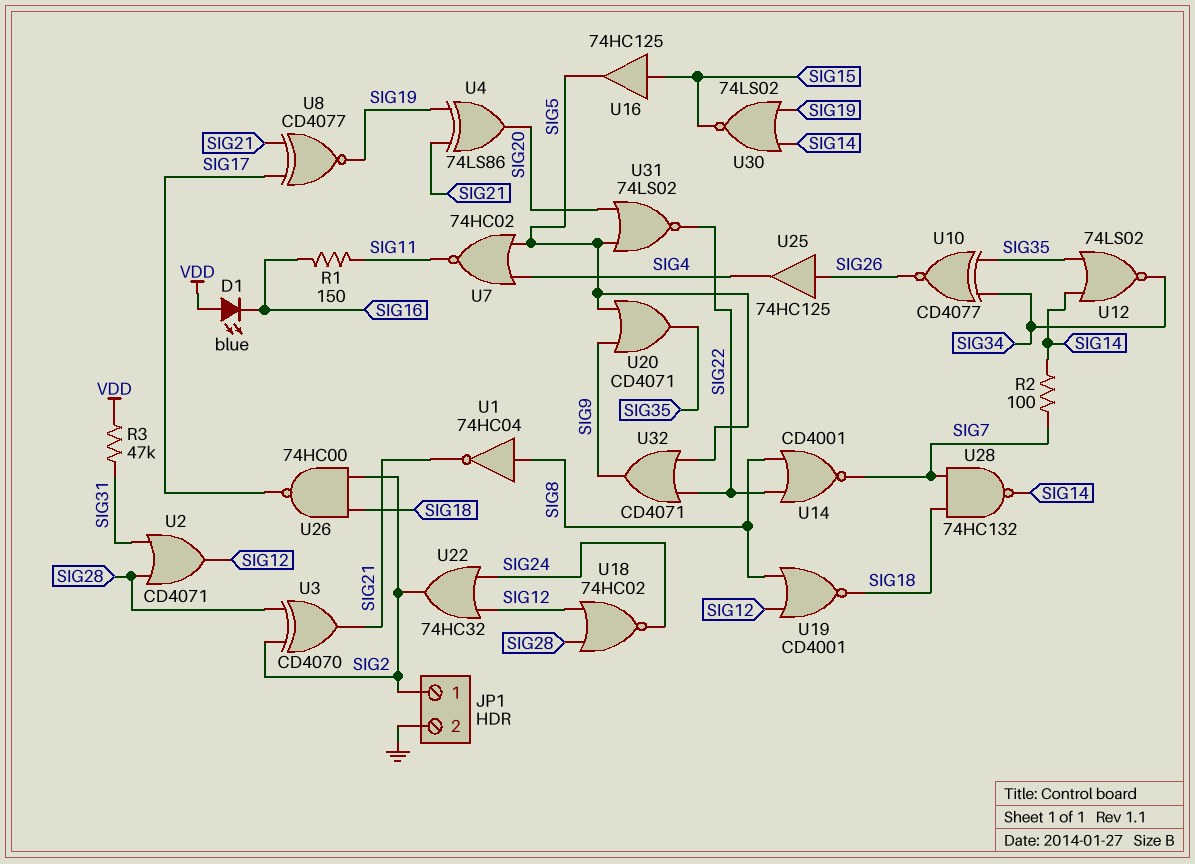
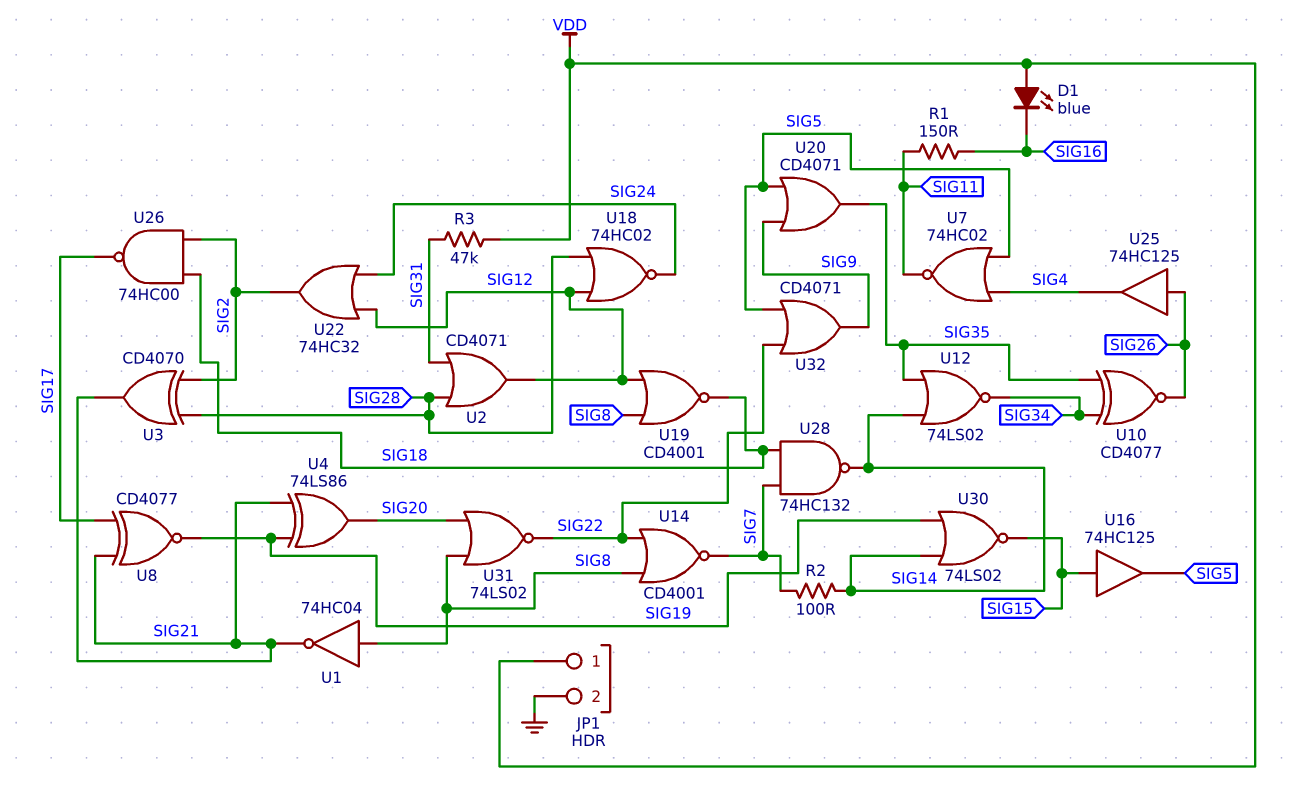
JP1 pin 1: SIG2 -> VDD
U31: NOR 74LS02 (in SIG5, in SIG20, out SIG22) -> NOR 74LS02 (in SIG8, in SIG20, out SIG22)

